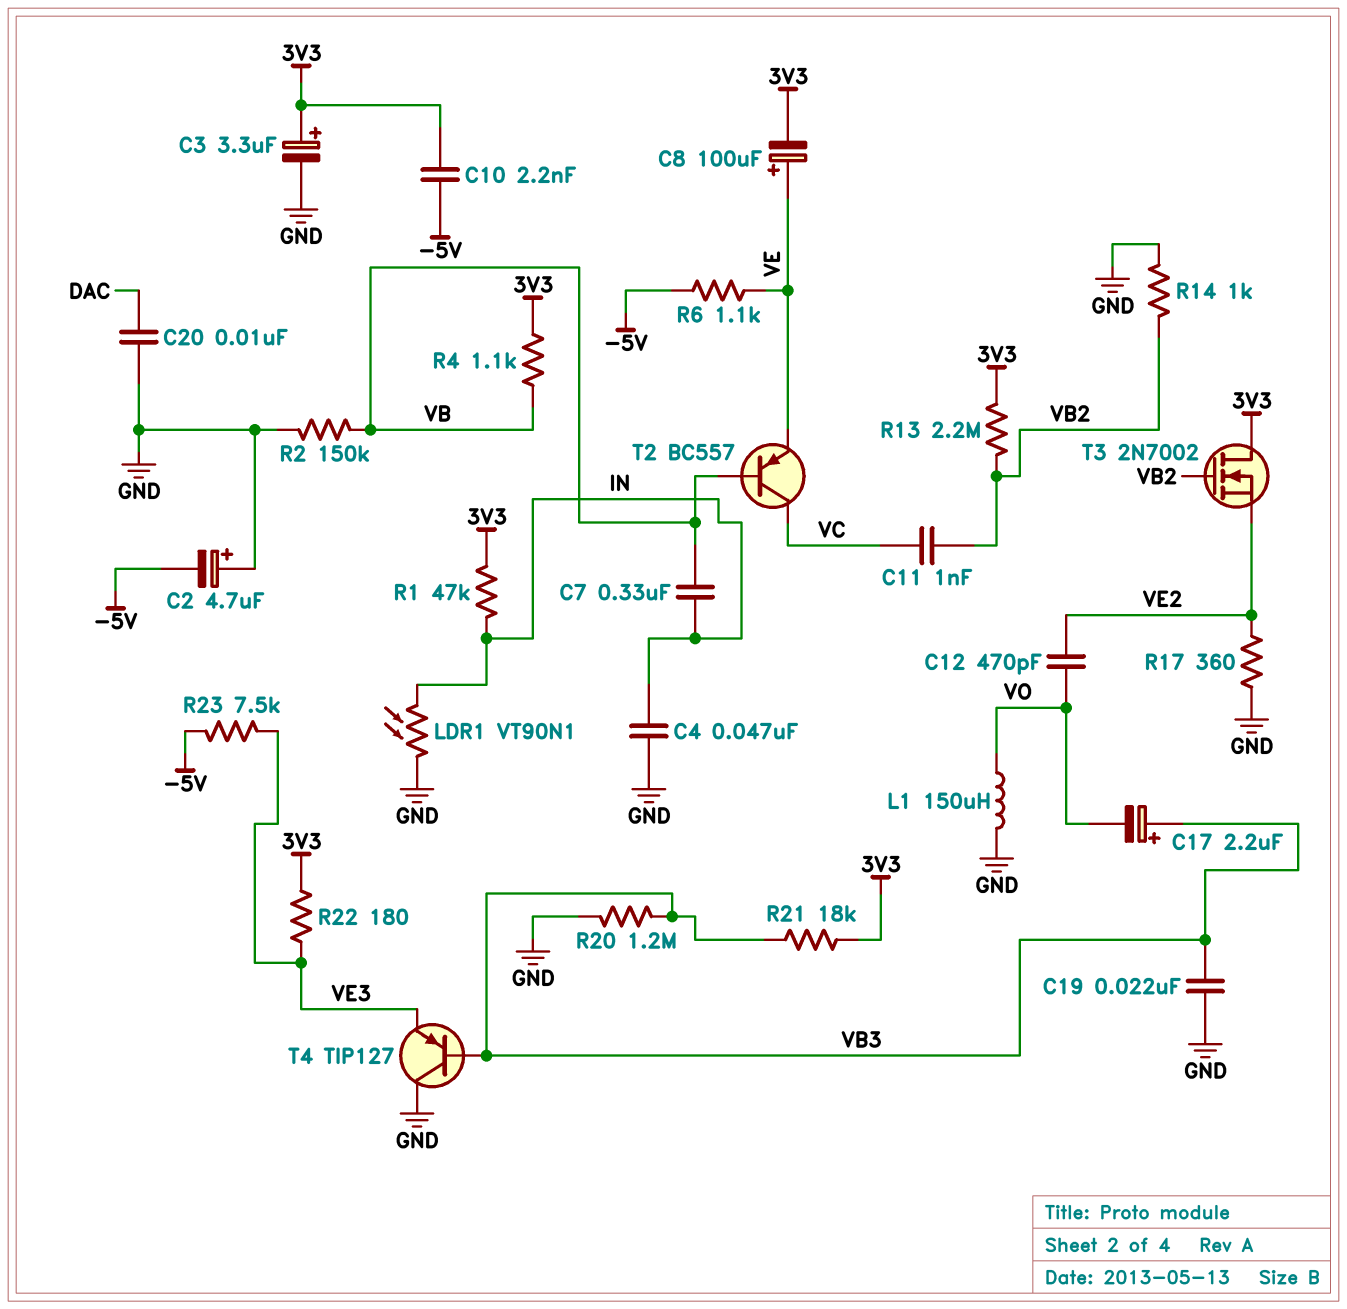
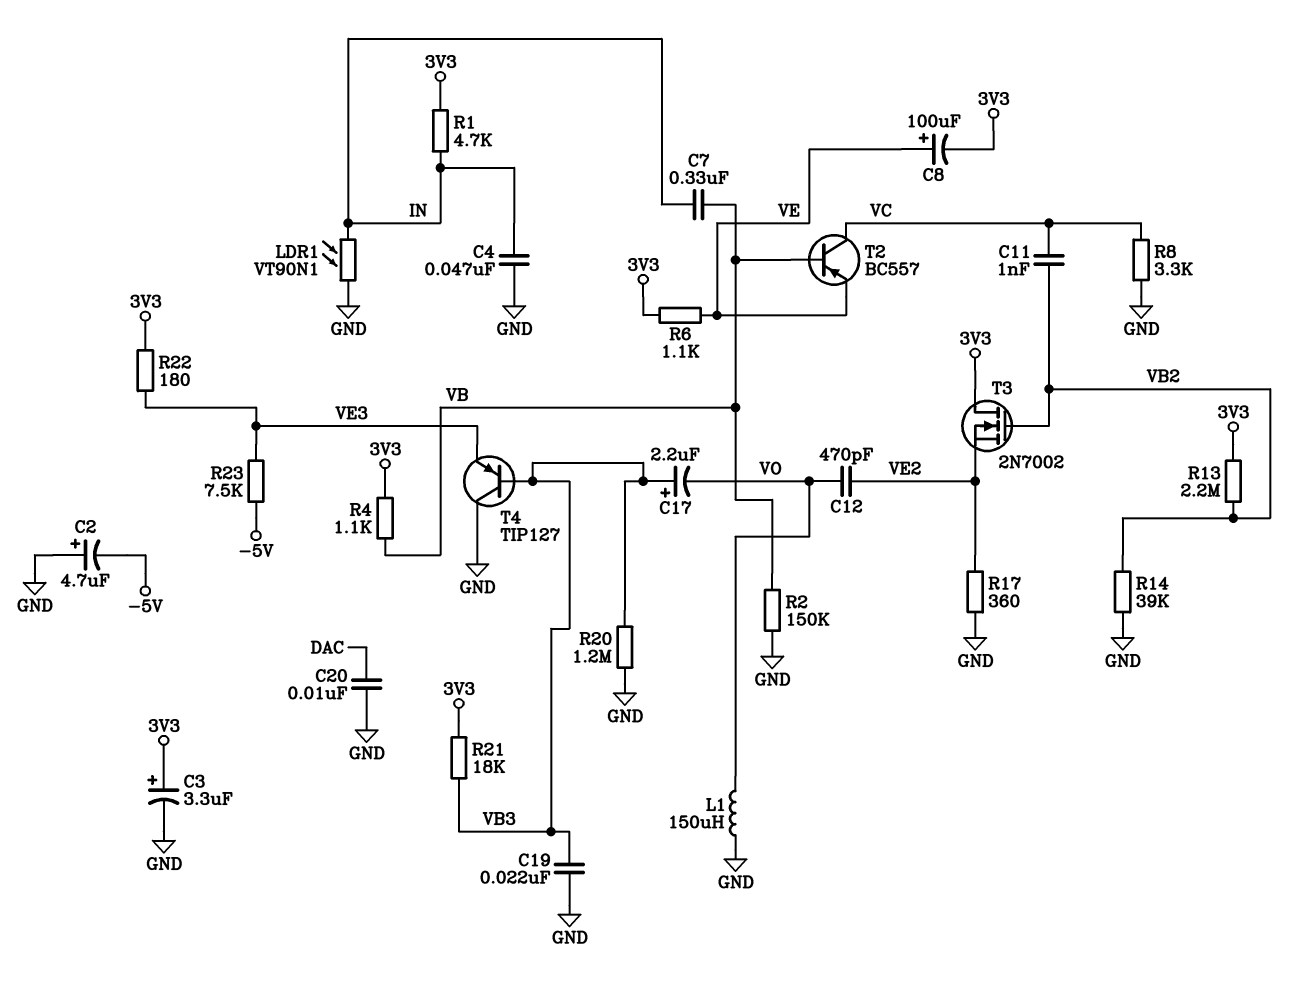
C10: 2.2nF (-5V, 3V3) -> none
R1: 47k (3V3, IN) -> 4.7k (3V3, IN)
R6: 1.1k (-5V, VE) -> 1.1k (3V3, VE)
R8: none -> 3.3k (GND, VC)
R14: 1k (GND, VB2) -> 39k (GND, VB2)

